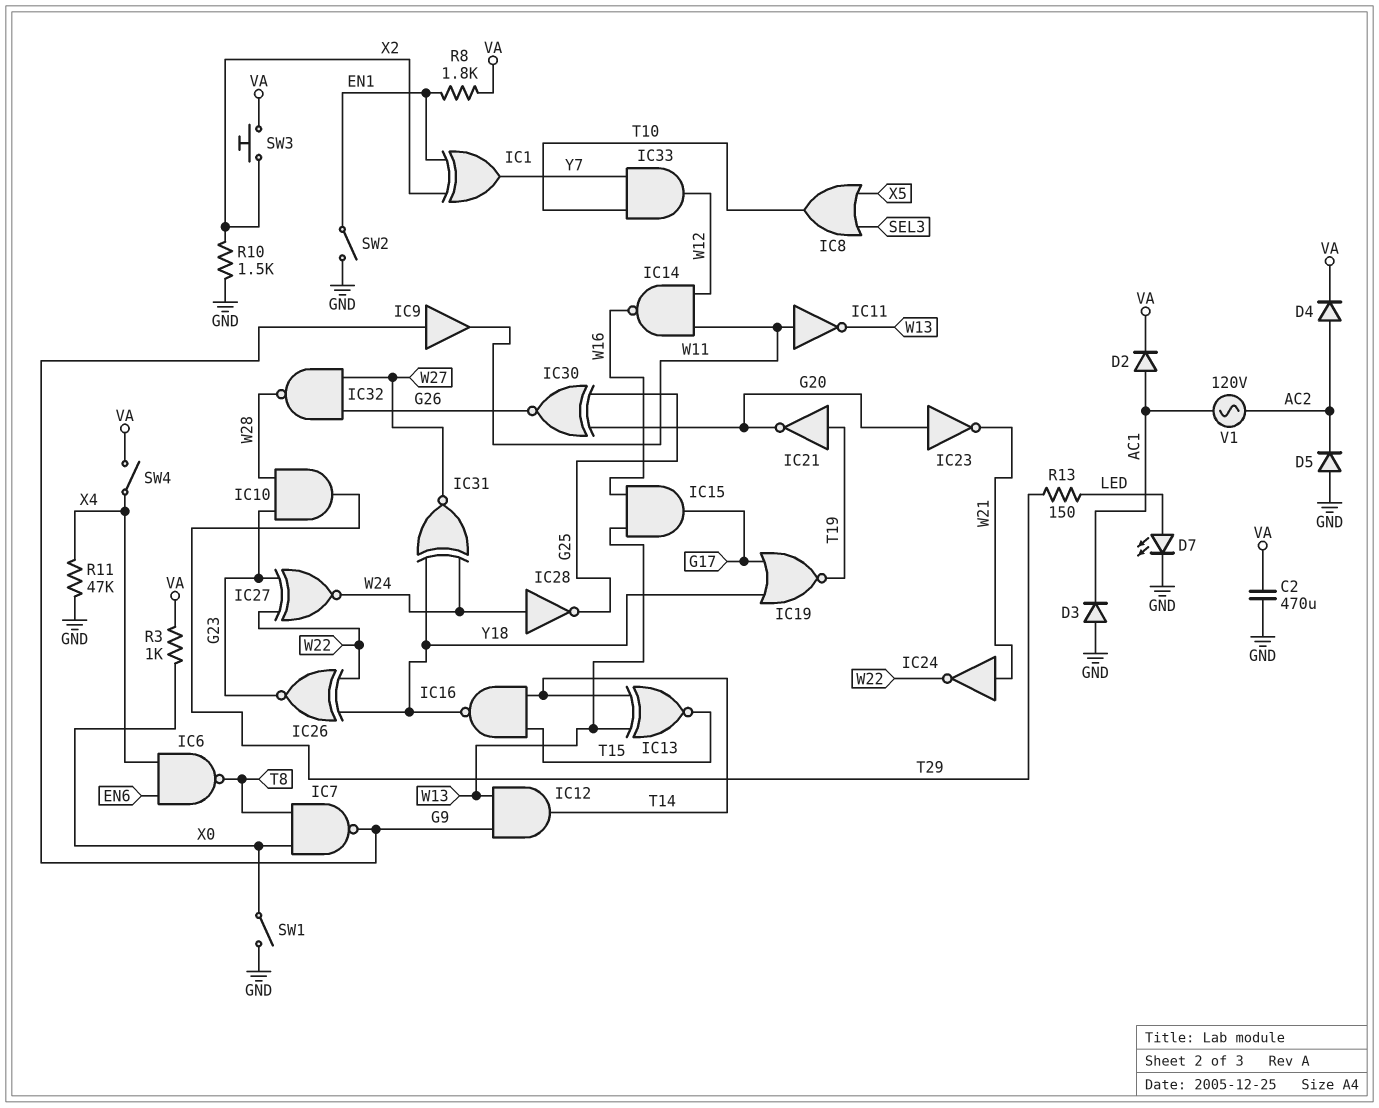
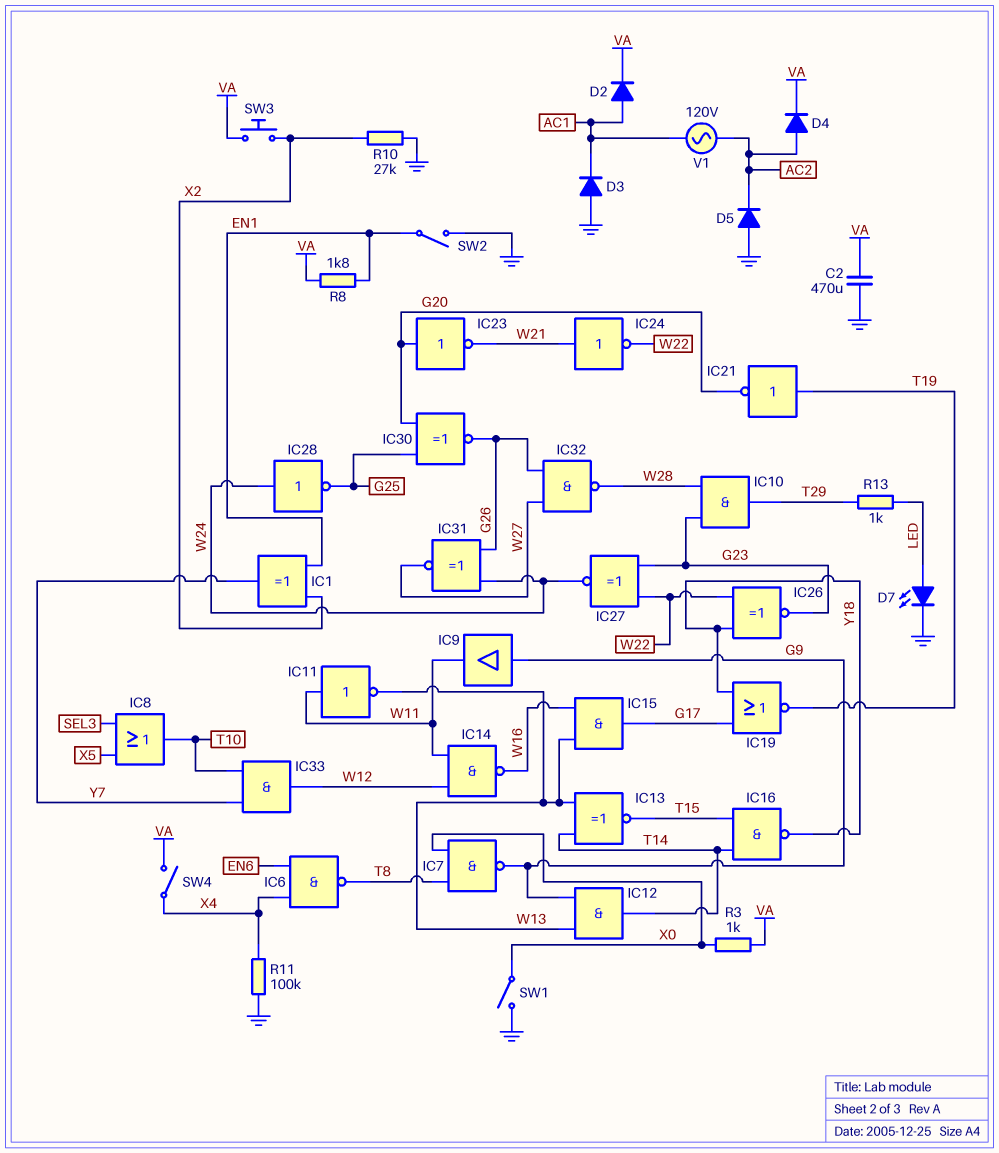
IC31: XNOR (in W24, in Y18, out W27) -> XNOR (in G26, in W24, out W27)
R10: 1.5k (GND, X2) -> 27k (GND, X2)
R11: 47k (GND, X4) -> 100k (GND, X4)
R13: 150 (LED, T29) -> 1k (LED, T29)

